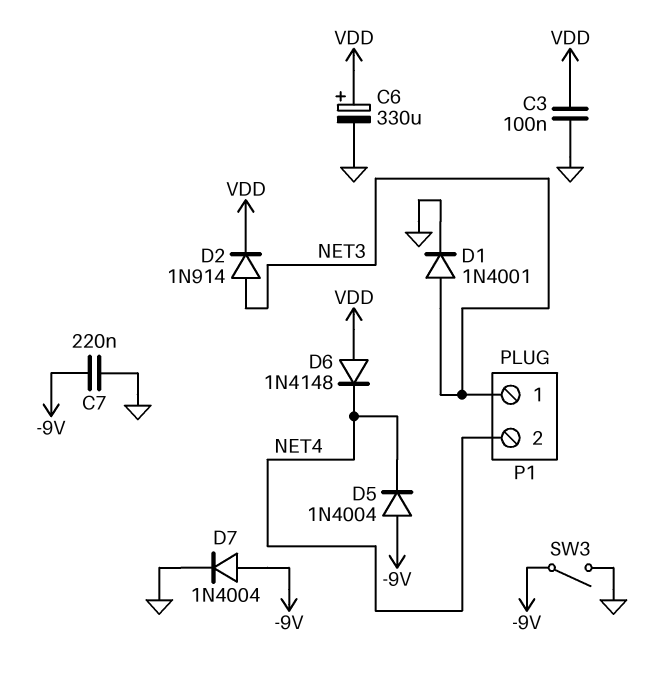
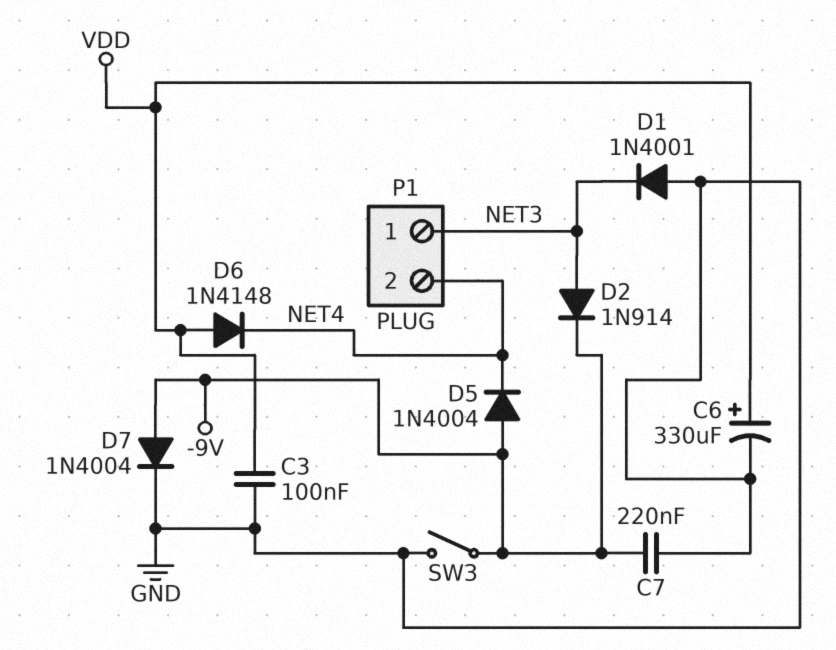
D1: diode 1N4001 (A NET3, K GND) -> diode 1N4001 (A GND, K NET3)
D2: diode 1N914 (A NET3, K VDD) -> diode 1N914 (A NET3, K -9V)

